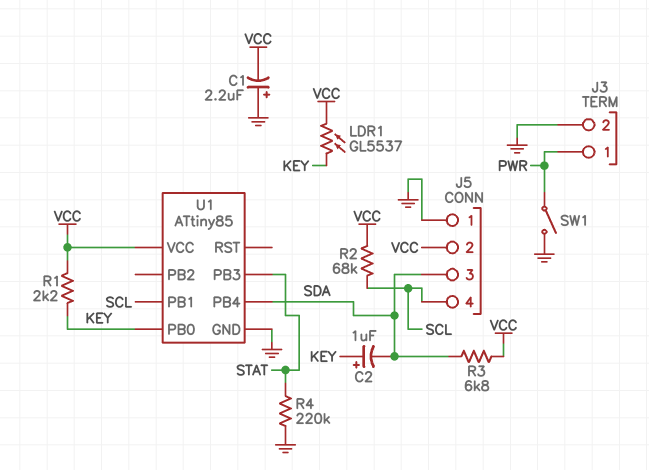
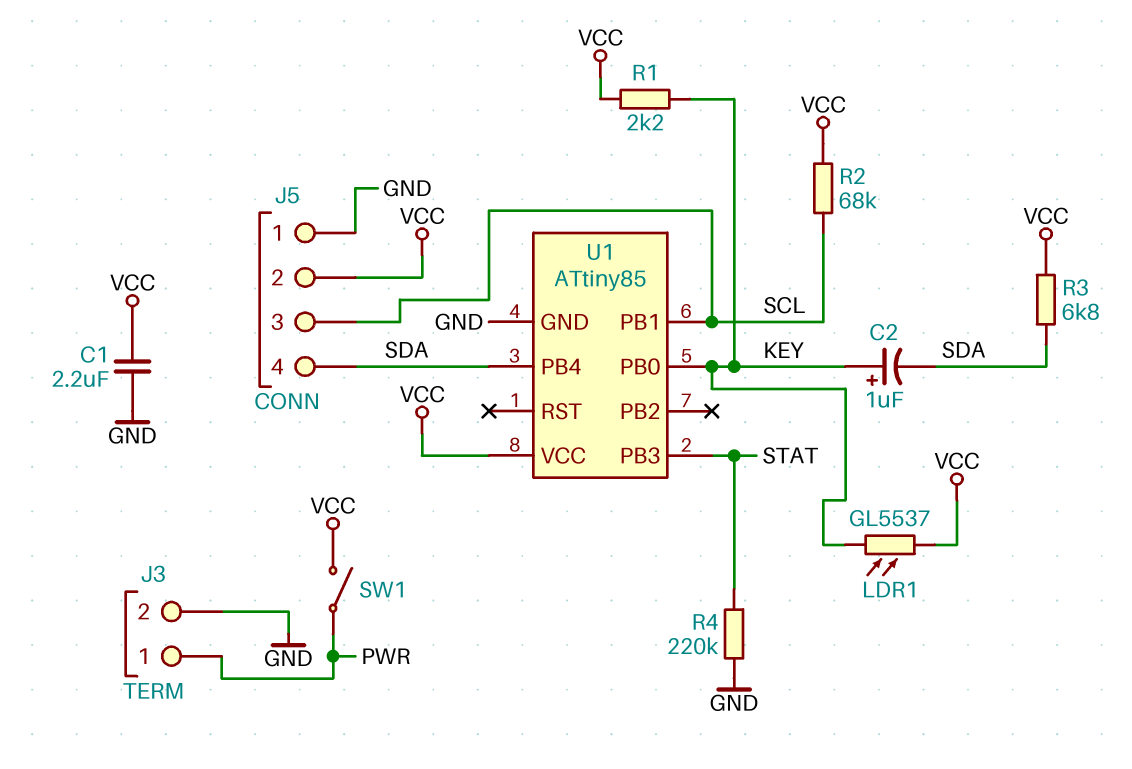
C1: 2.2uF (plus GND, minus VCC) -> 2.2uF (GND, VCC)
J5 pin 3: SDA -> SCL
J5 pin 4: SCL -> SDA
SW1: switch (GND, PWR) -> switch (PWR, VCC)

